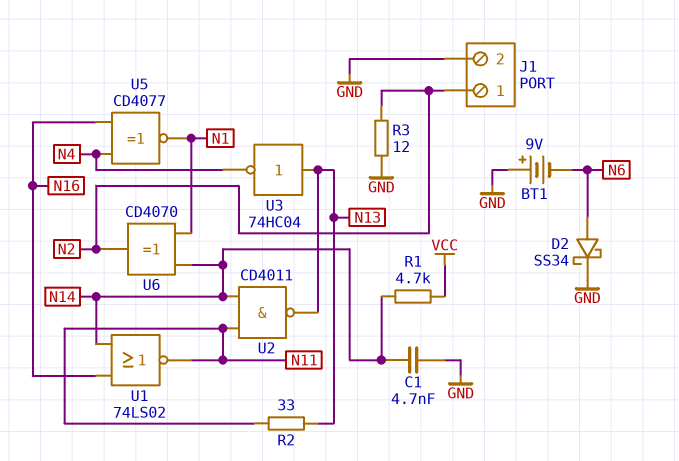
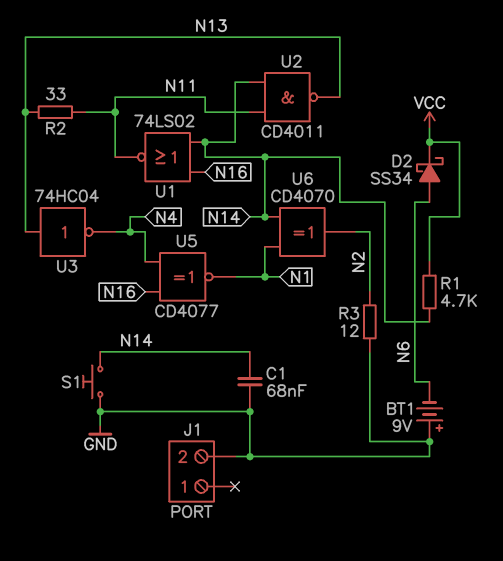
C1: 4.7nF (GND, N14) -> 68nF (GND, N14)
D2: schottky SS34 (A N6, K GND) -> schottky SS34 (A N6, K VCC)
J1 pin 1: N2 -> none
S1: none -> button (GND, N14)

